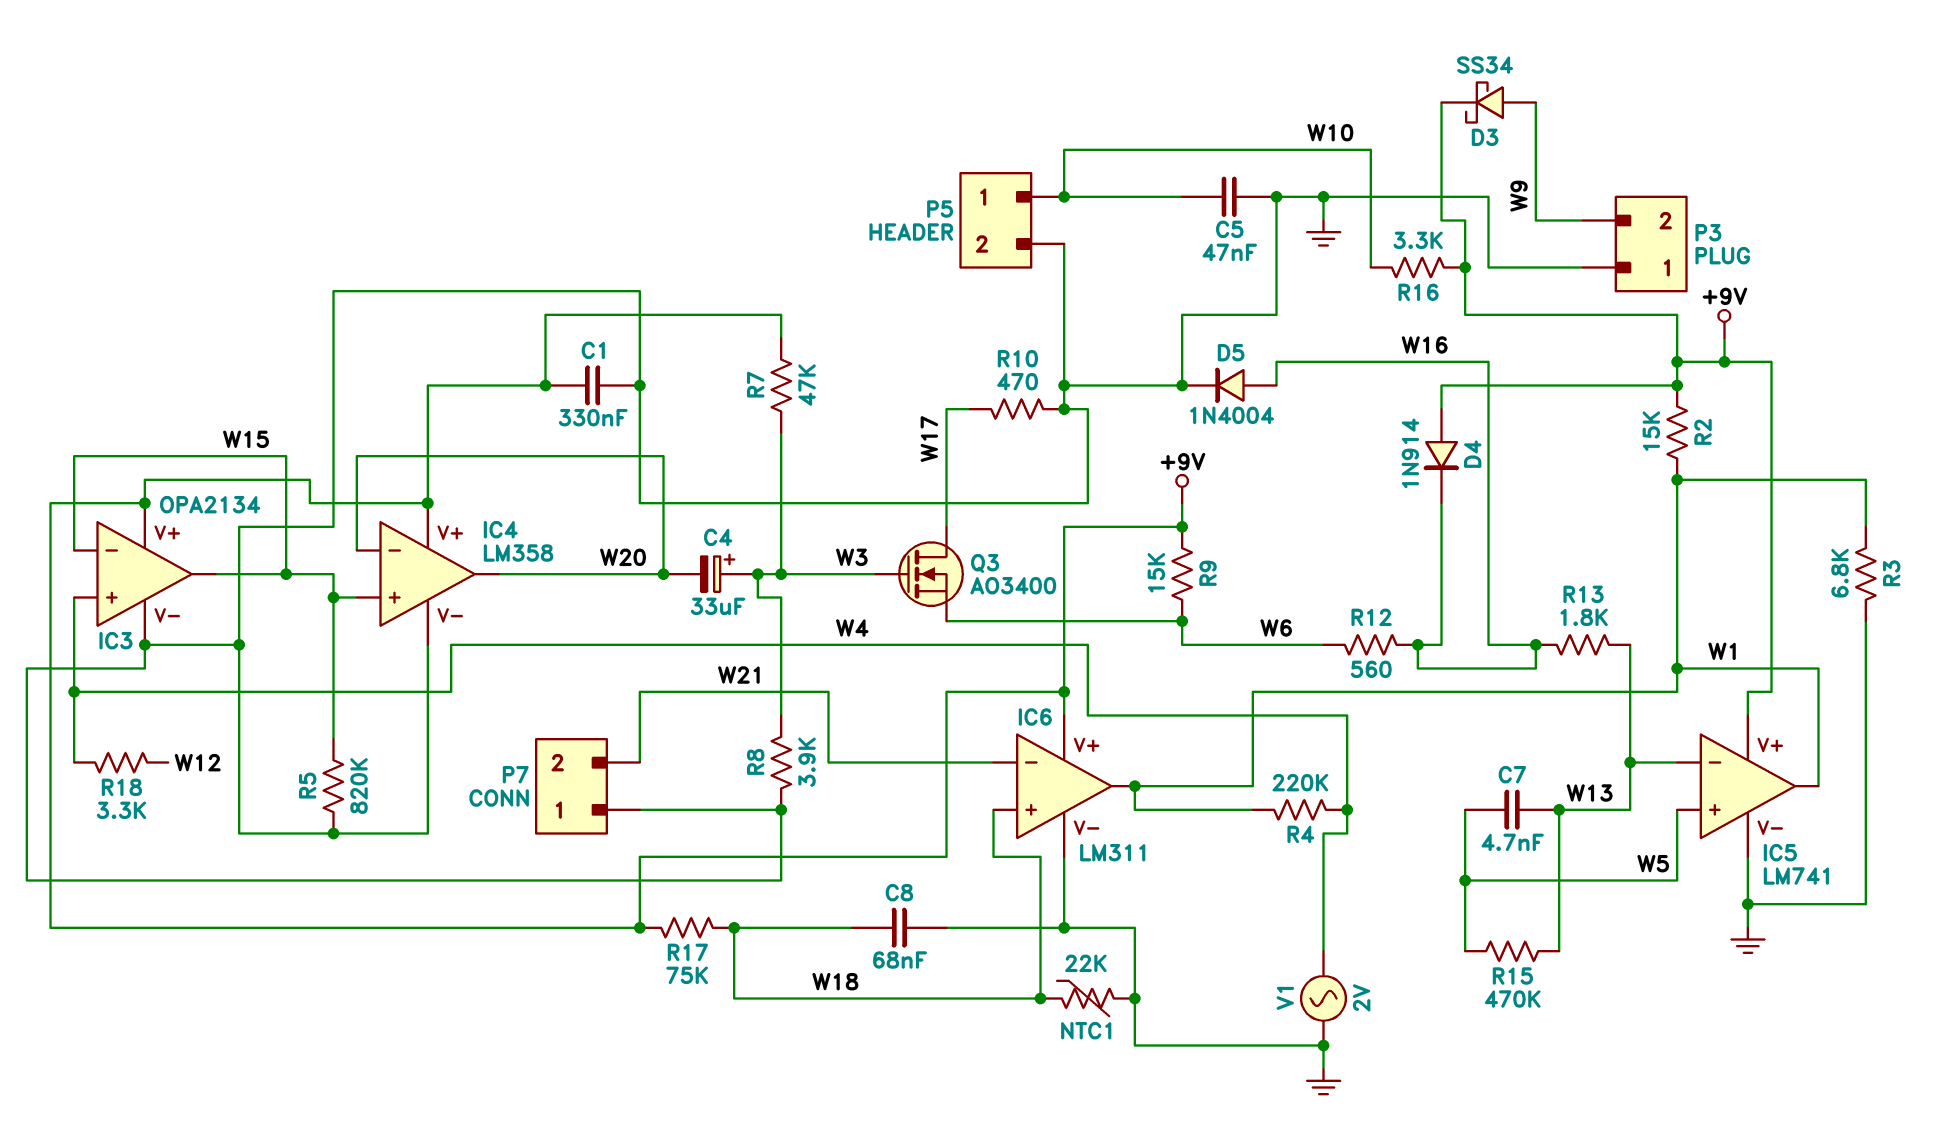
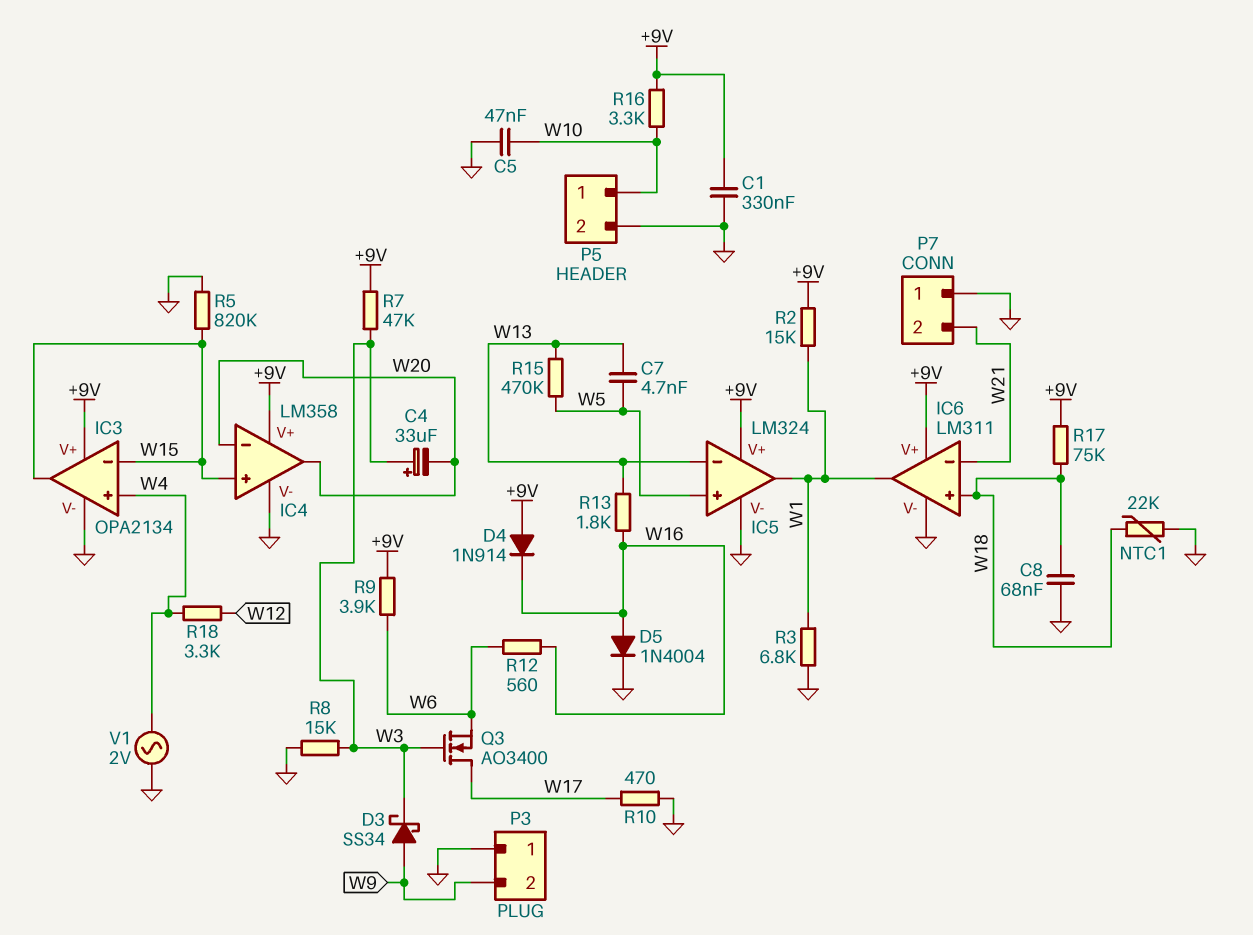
D3: schottky SS34 (A W9, K +9V) -> schottky SS34 (A W9, K W3)
IC5: LM741 -> LM324
R4: 220k (W1, W4) -> none
R8: 3.9k (GND, W3) -> 15k (GND, W3)
R9: 15k (+9V, W6) -> 3.9k (+9V, W6)

